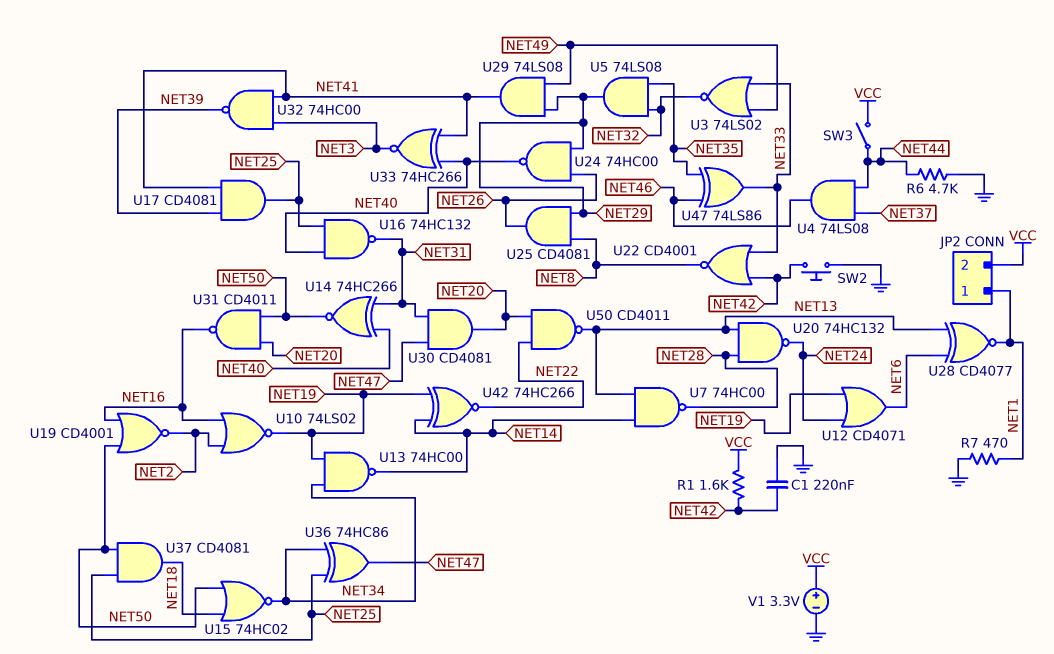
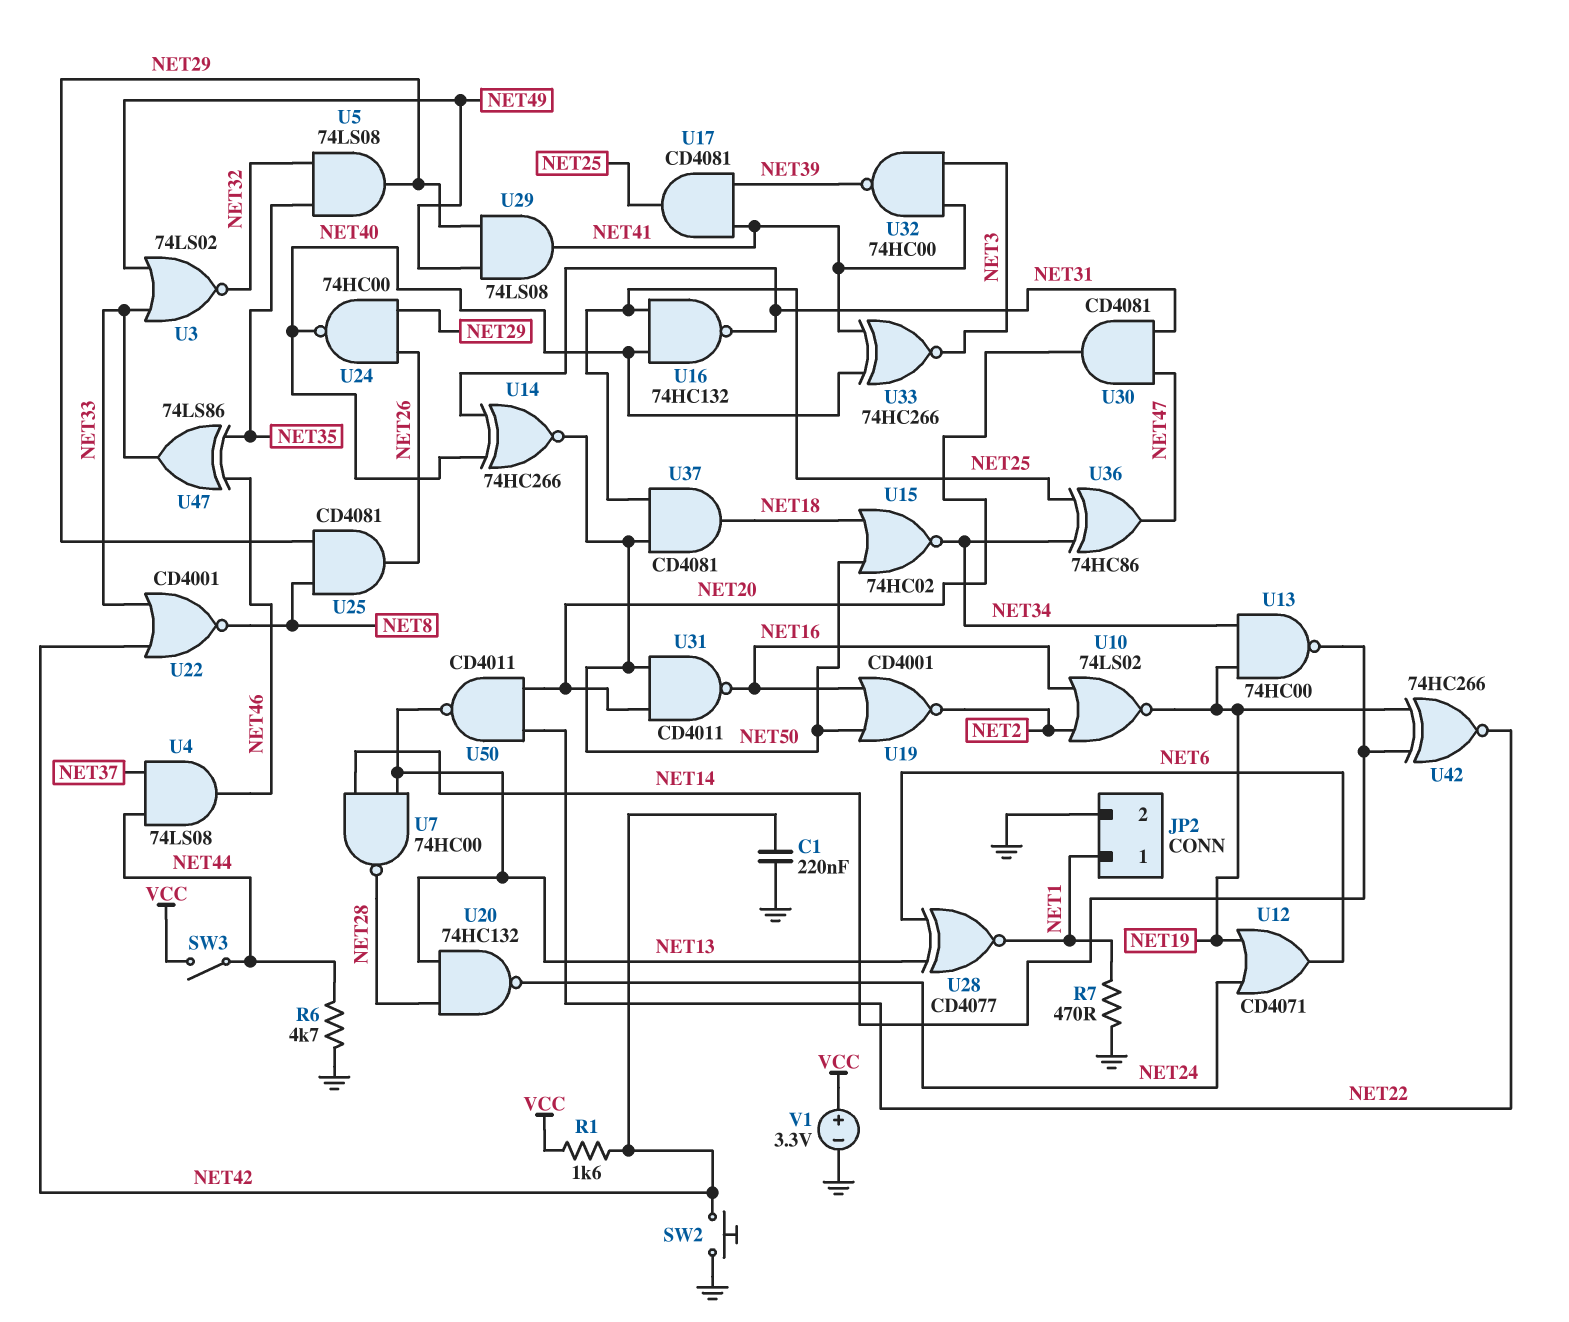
JP2 pin 2: VCC -> GND

